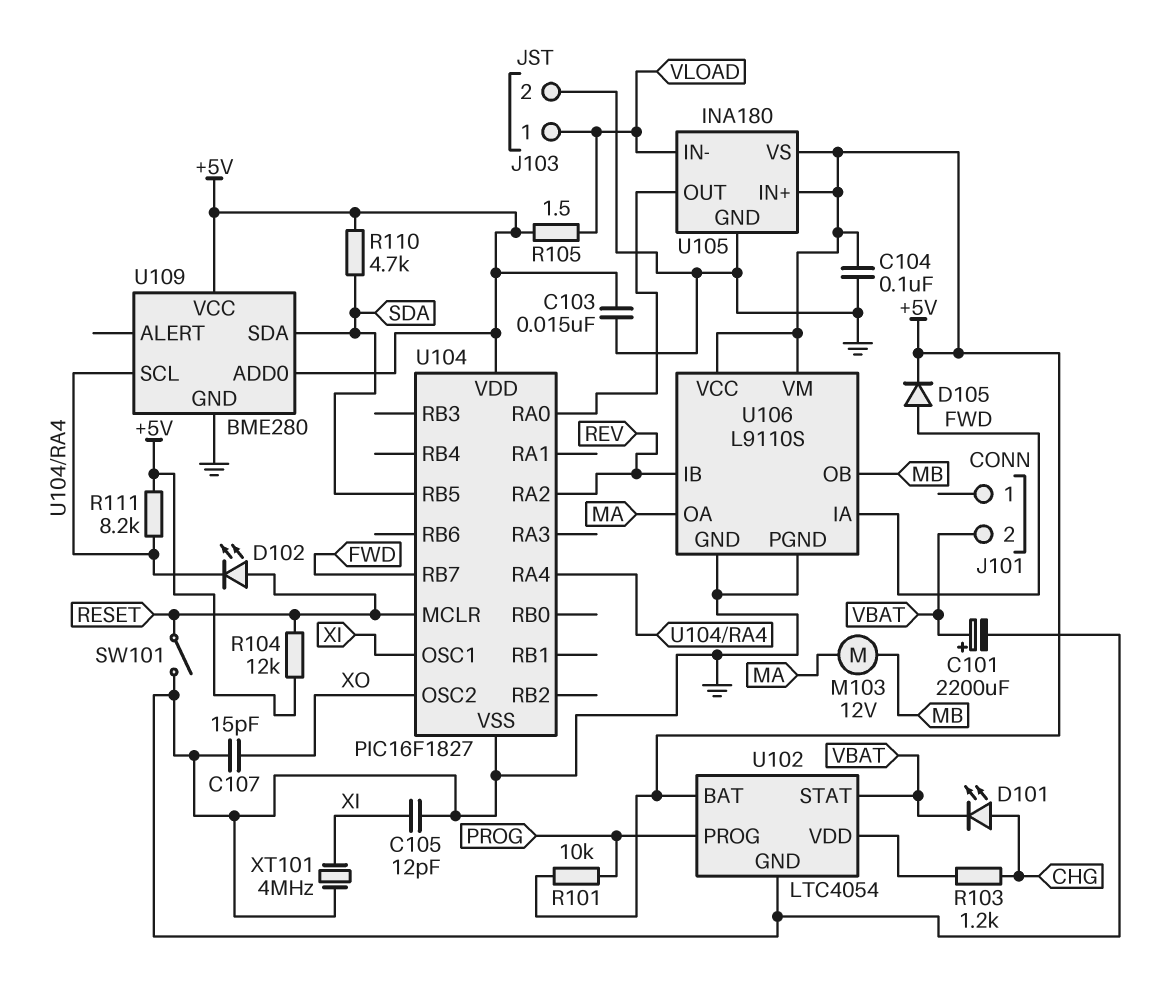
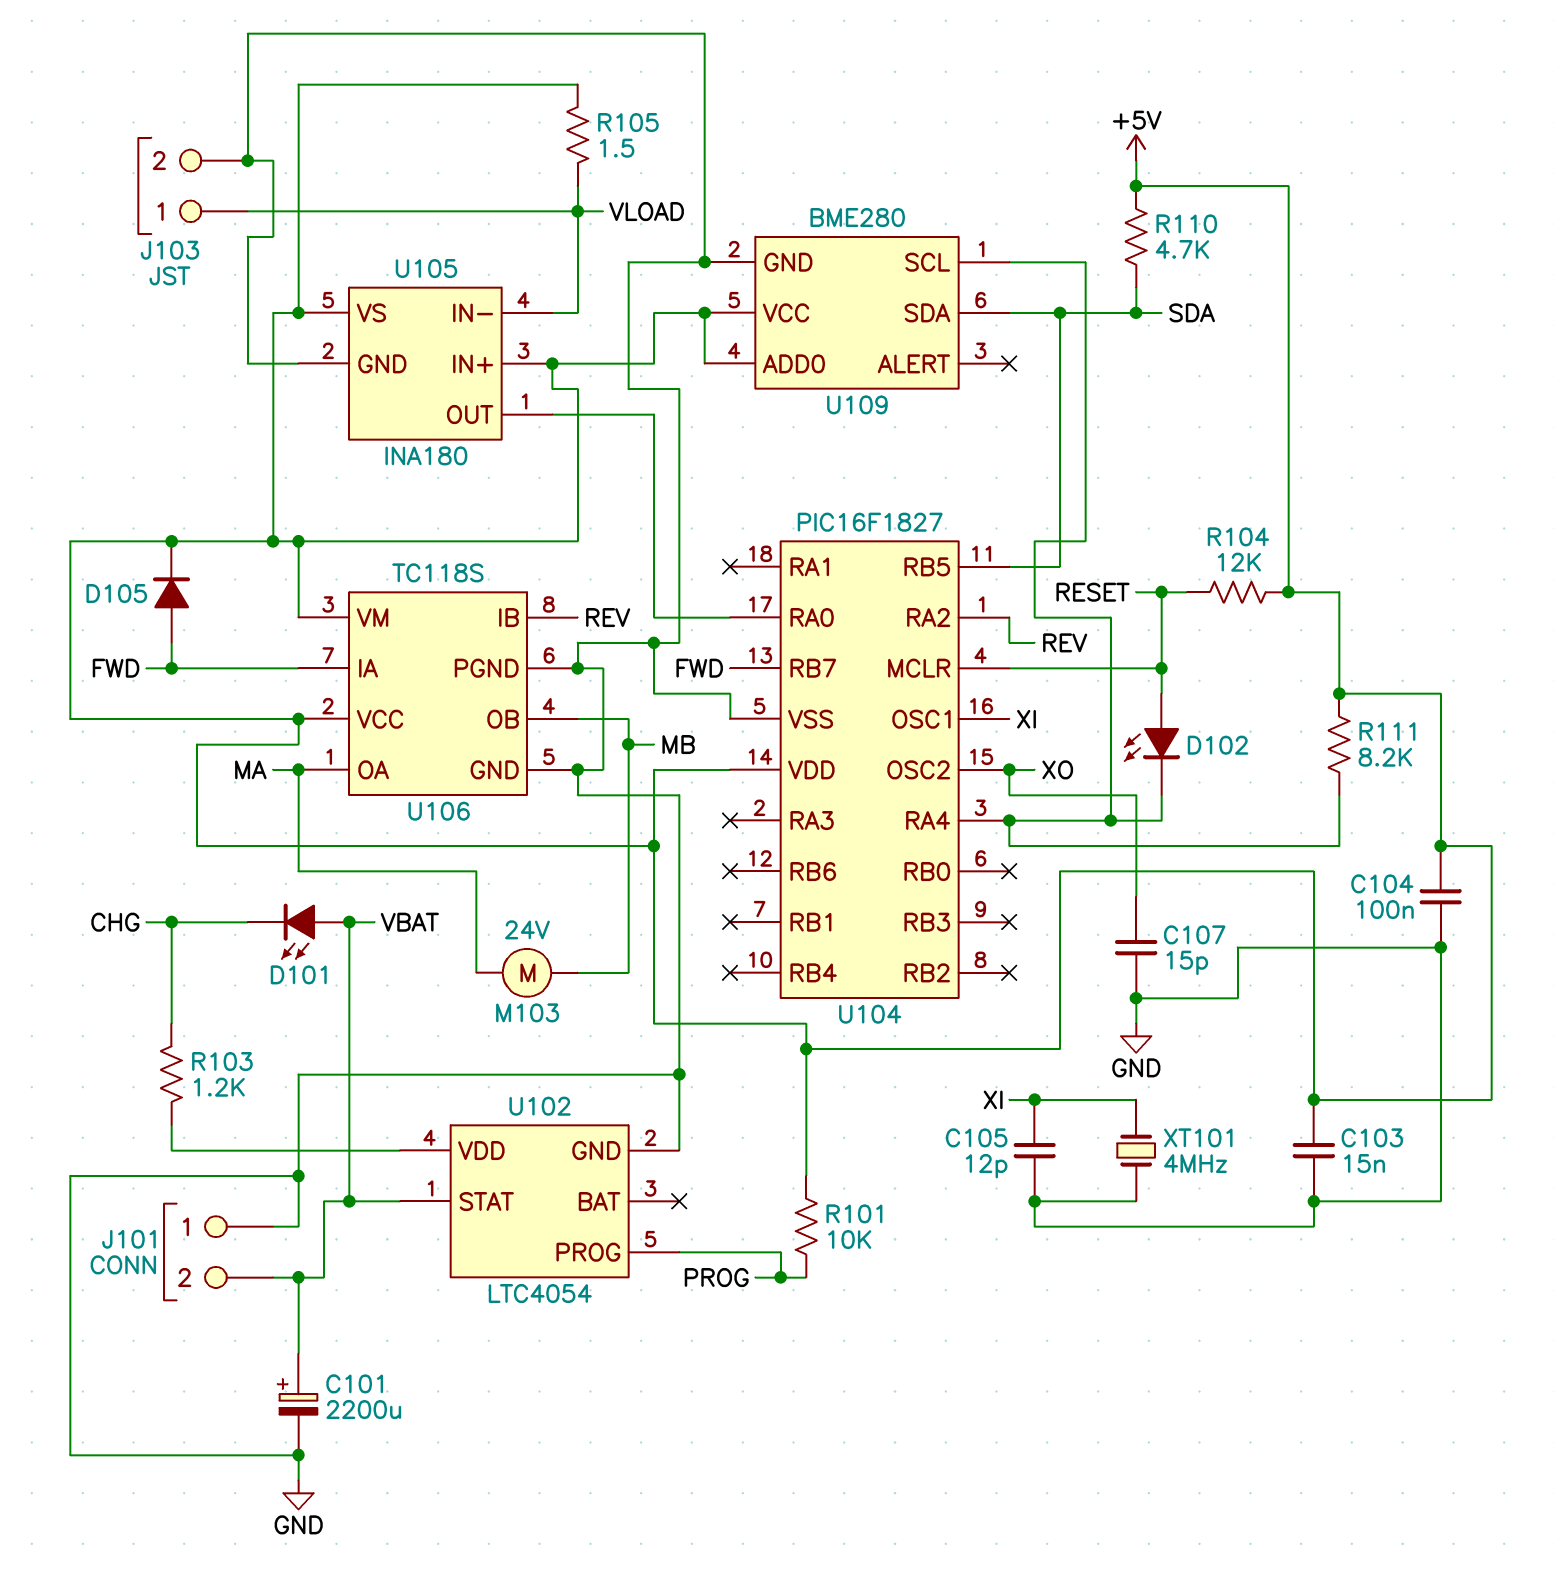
D101: LED (A CHG, K VBAT) -> LED (A VBAT, K CHG)
J101 pin 1: none -> GND
M103: motor 12V (MA, MB) -> motor 24V (MA, MB)
SW101: switch (GND, RESET) -> none
U102 pin BAT: +5V -> none
U106: L9110S -> TC118S

